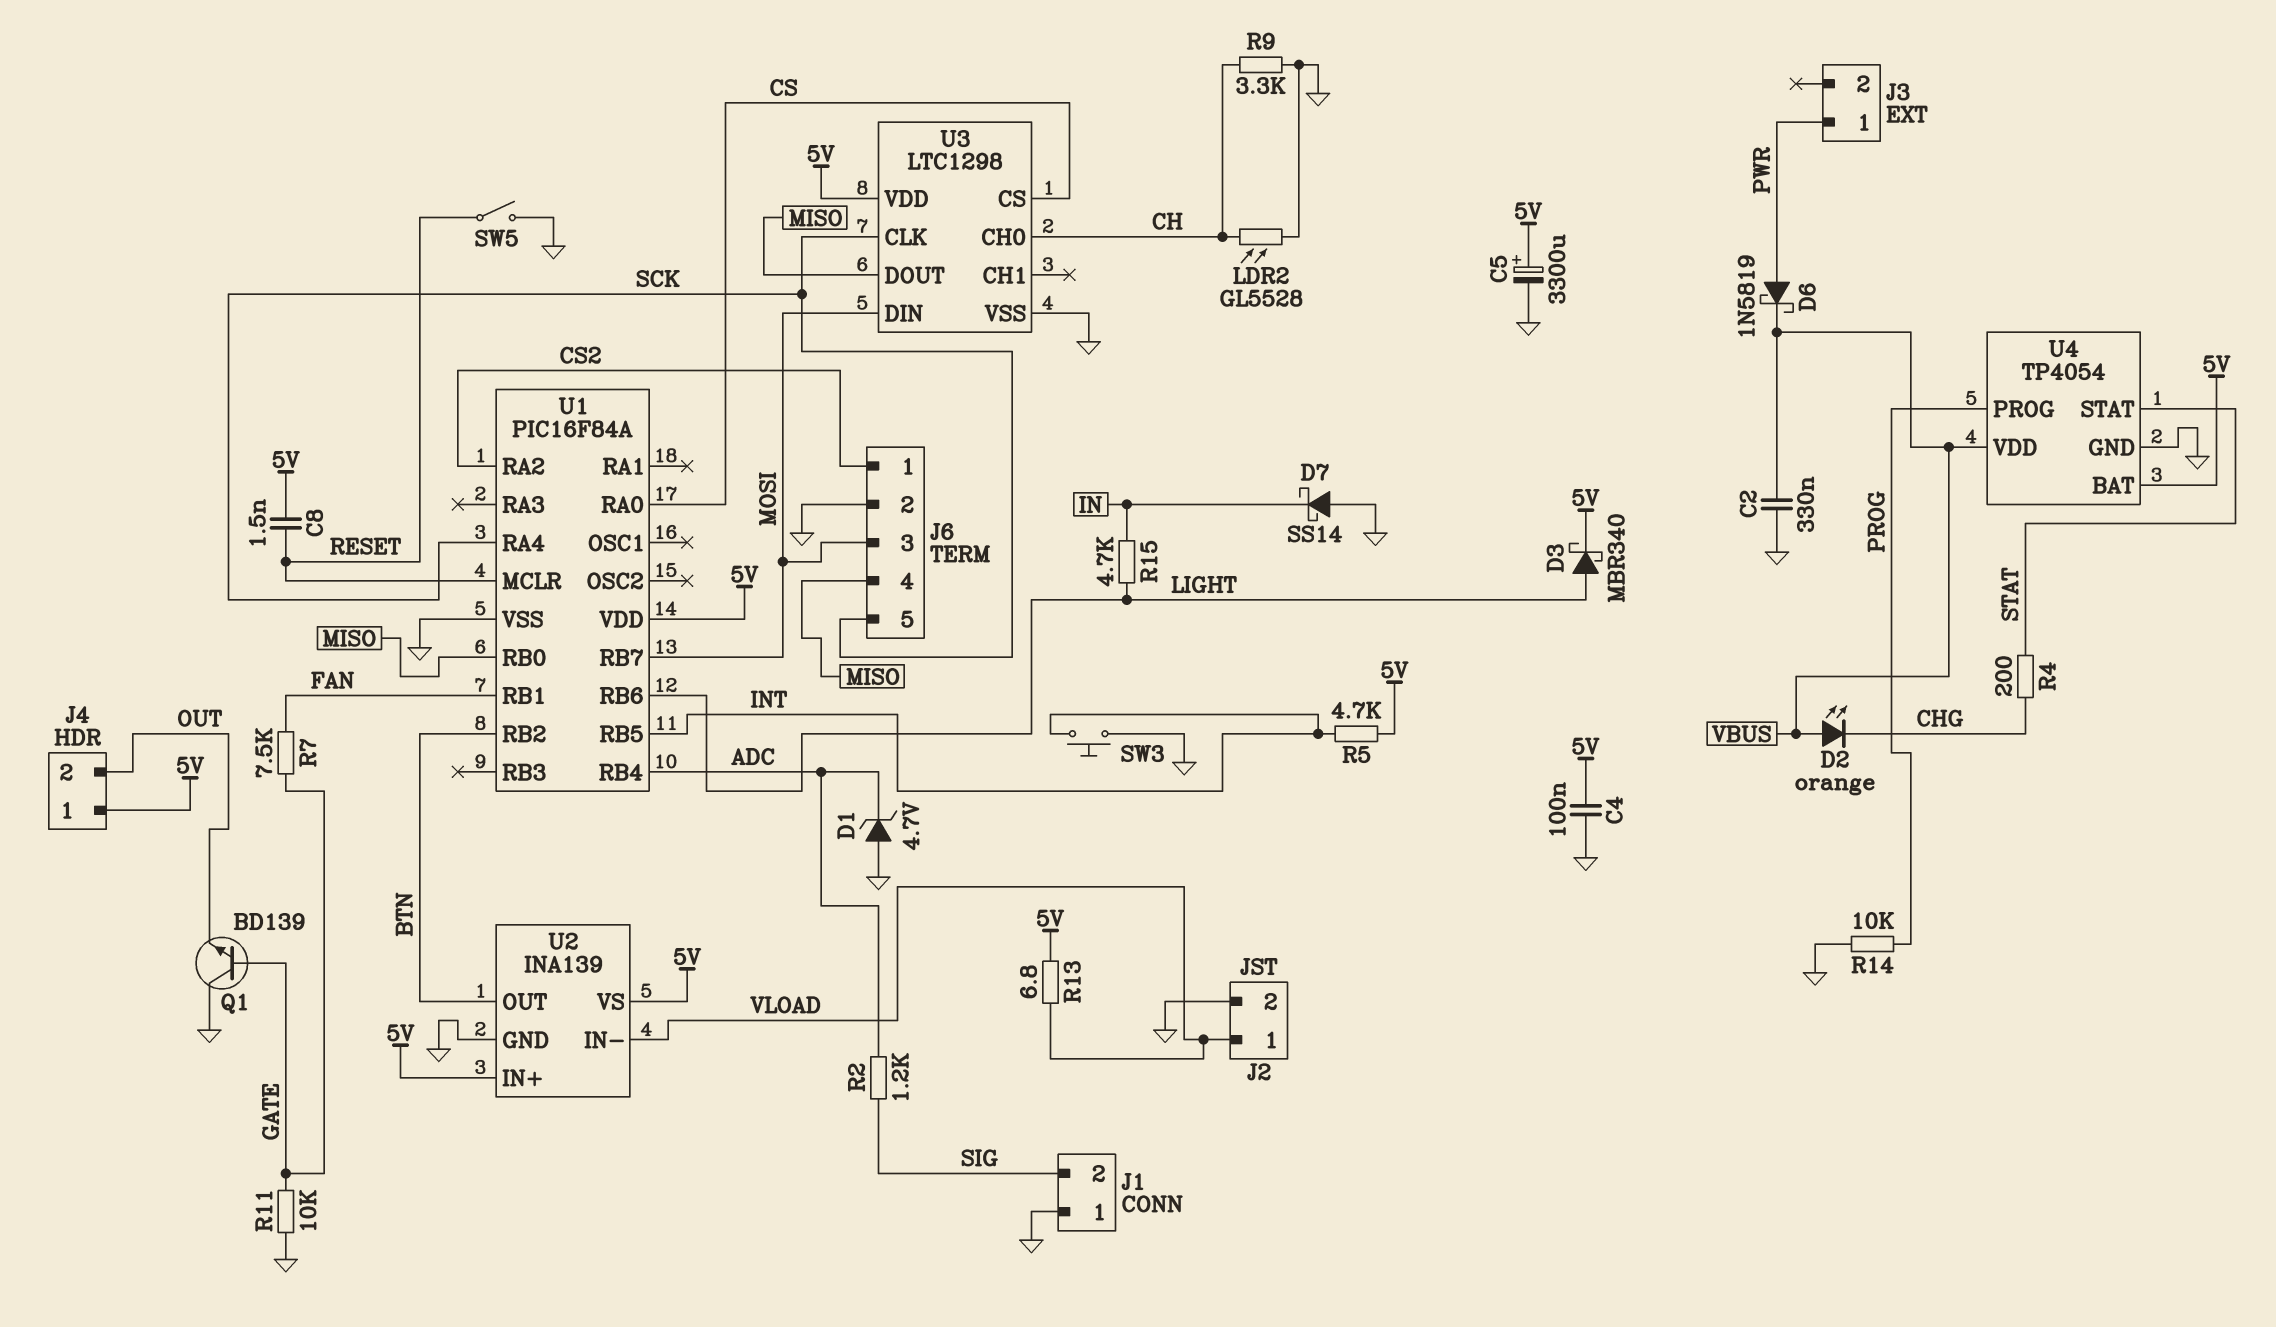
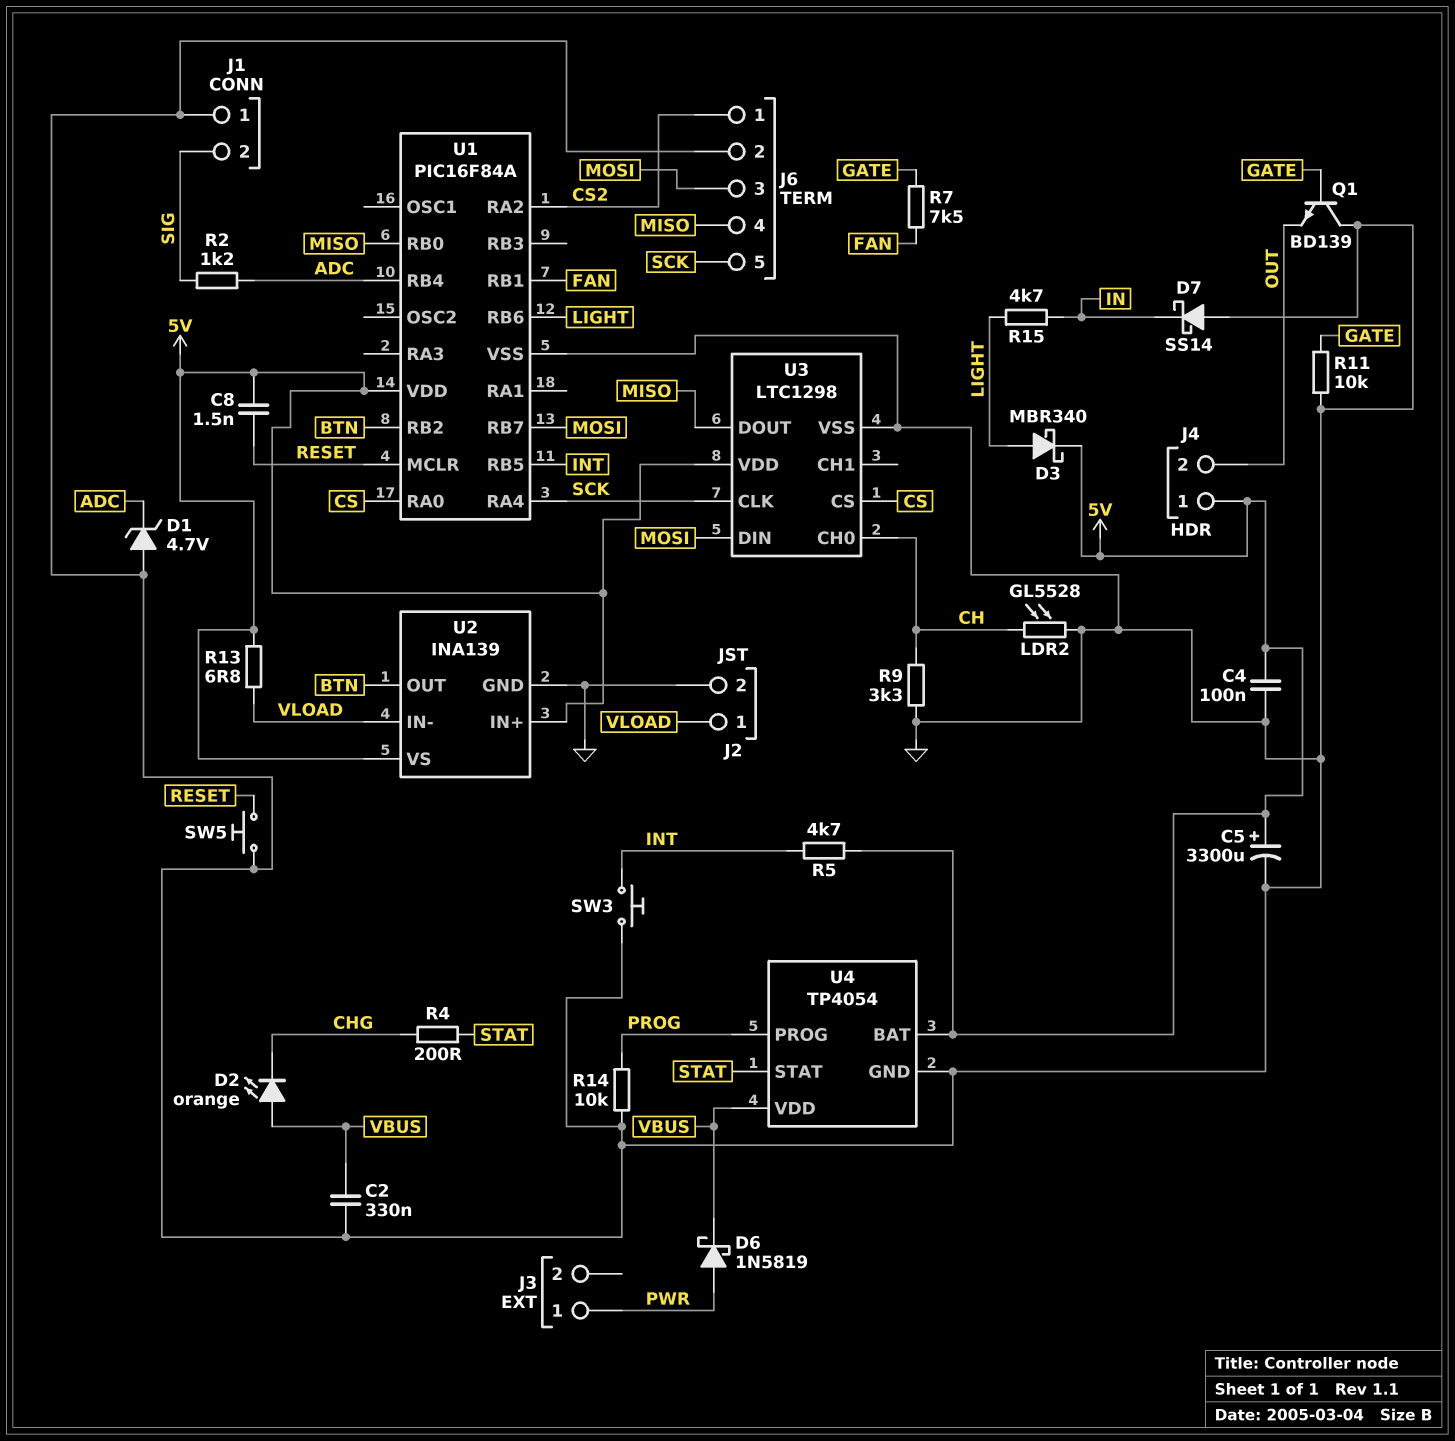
SW5: switch (GND, RESET) -> button (GND, RESET)

